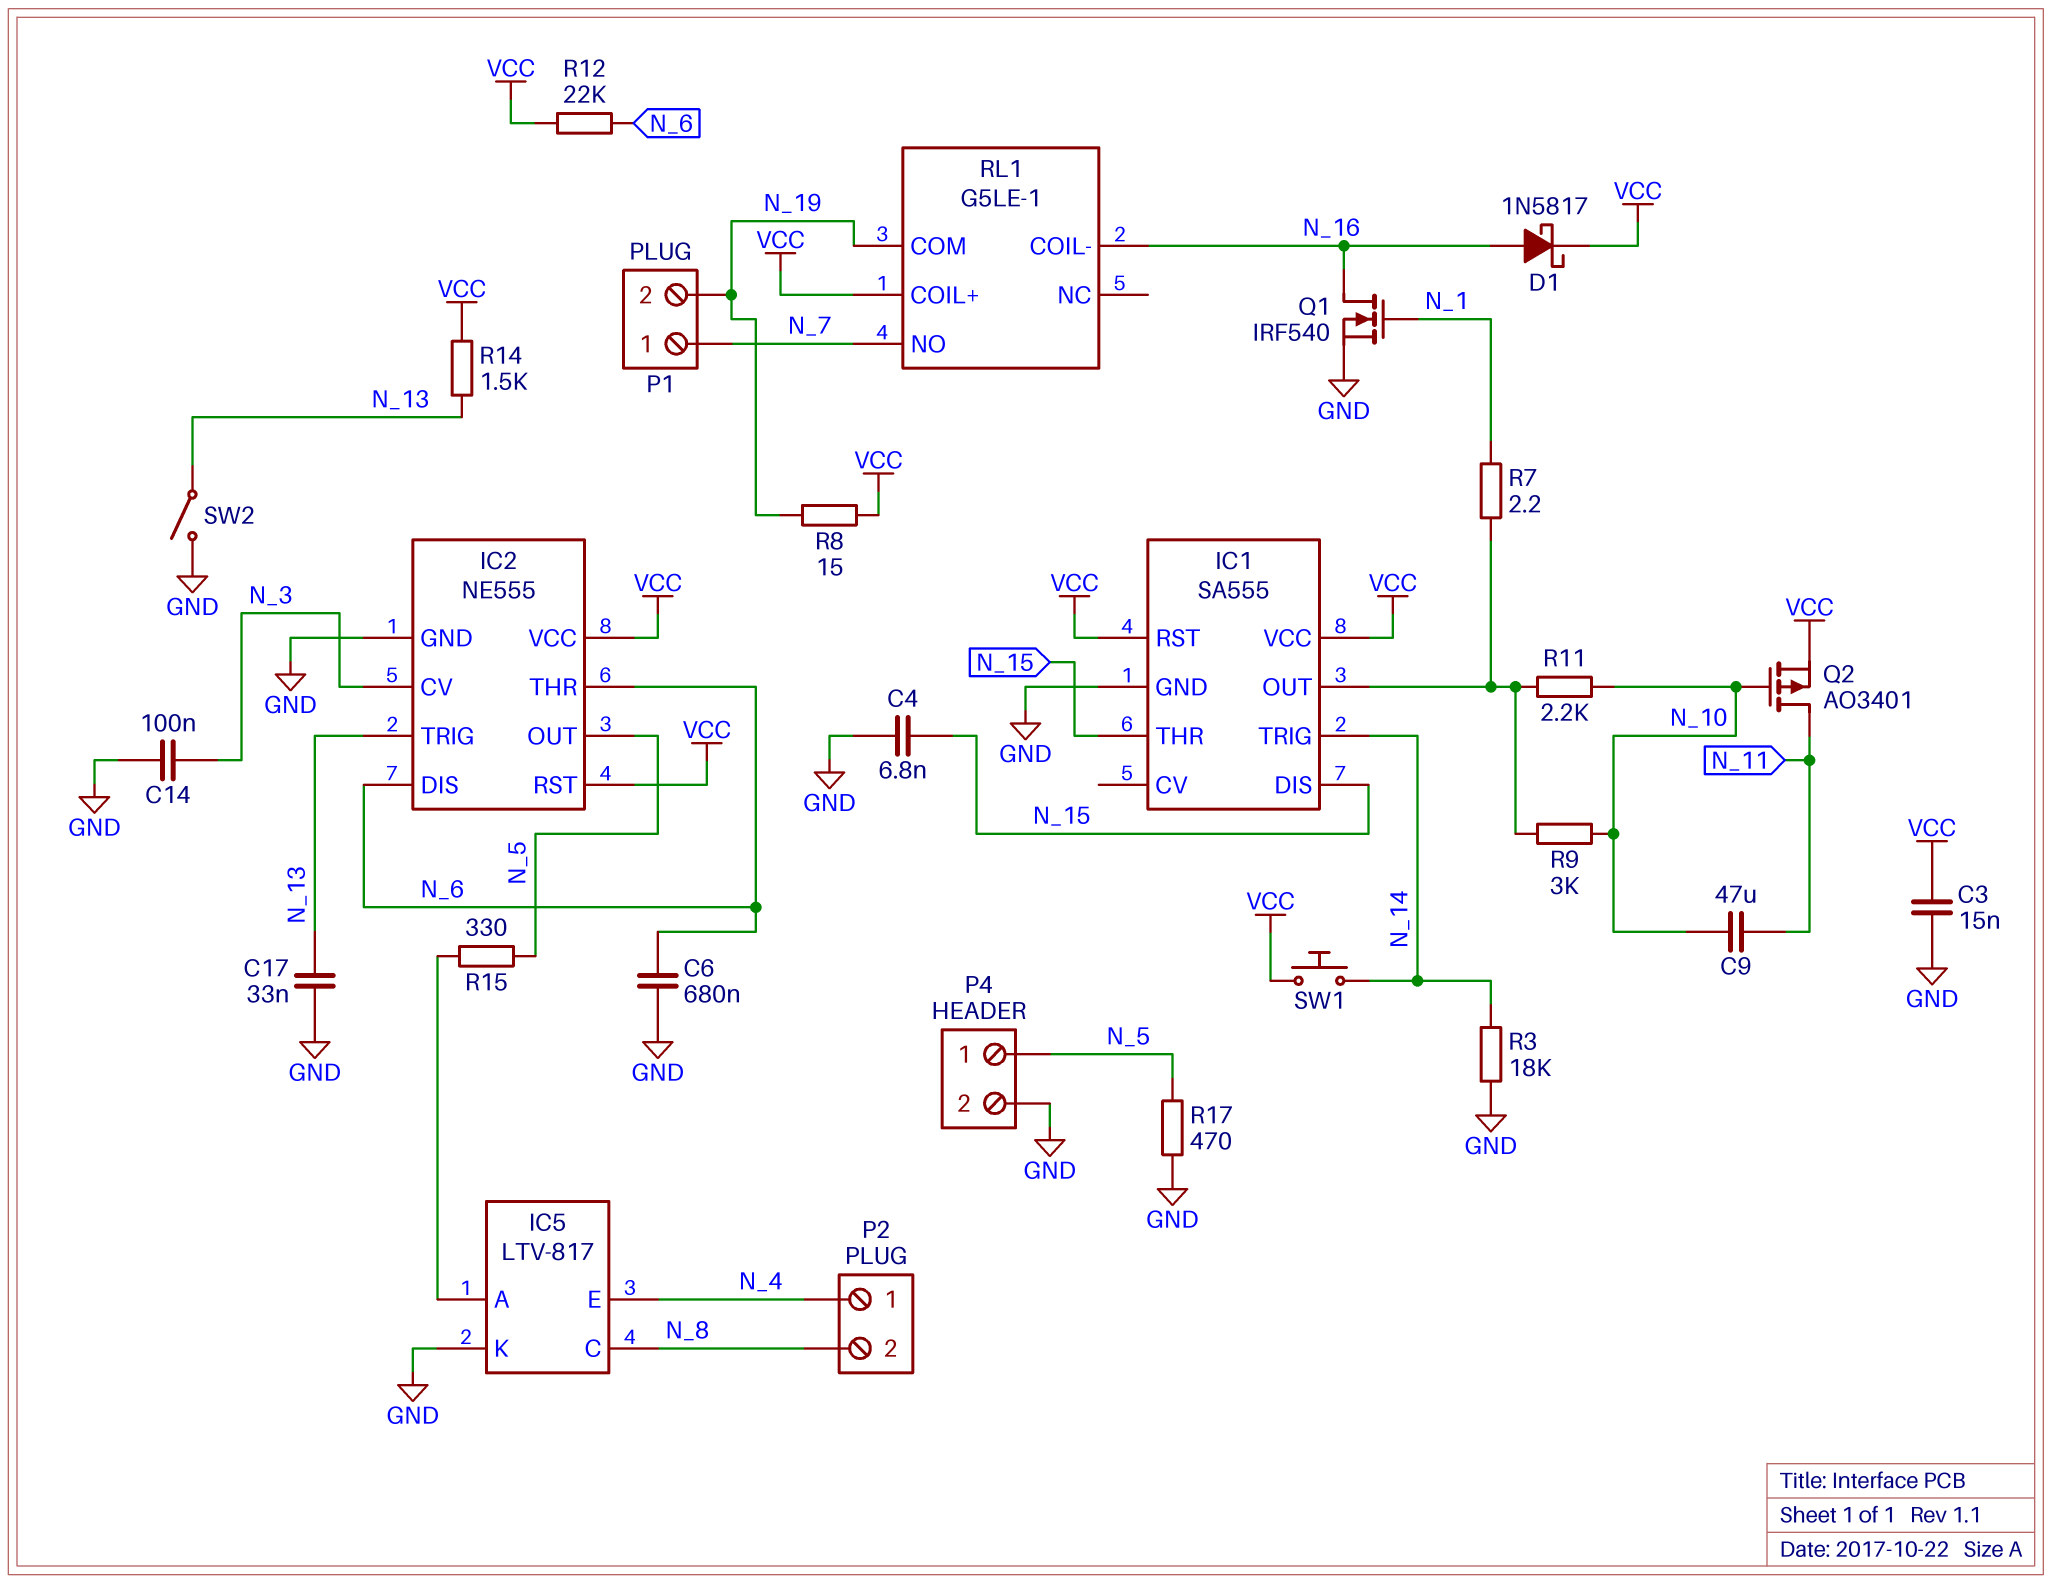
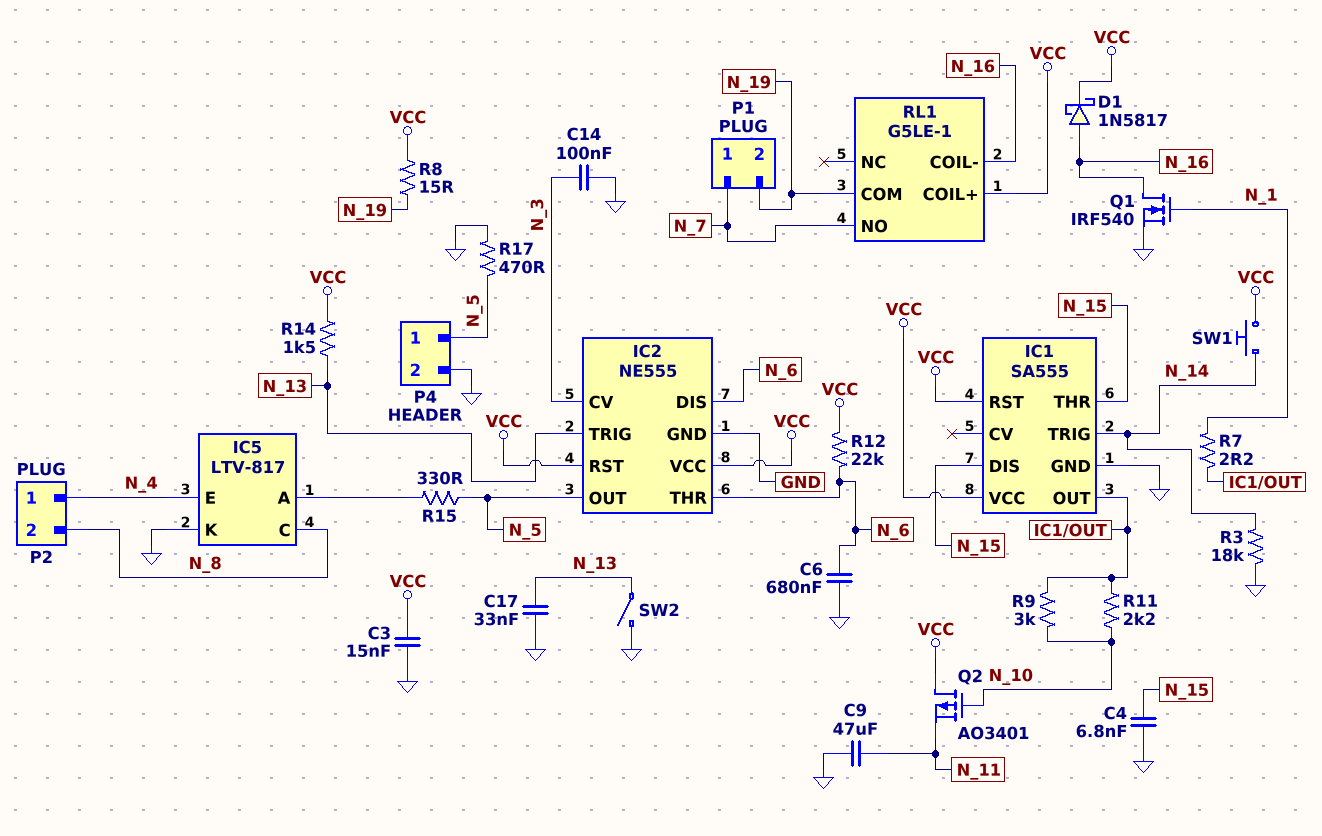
C9: 47uF (N_10, N_11) -> 47uF (GND, N_11)
Q2: PMOS AO3401 (G N_10, D N_11, S VCC) -> PMOS AO3401 (G N_10, D VCC, S N_11)

